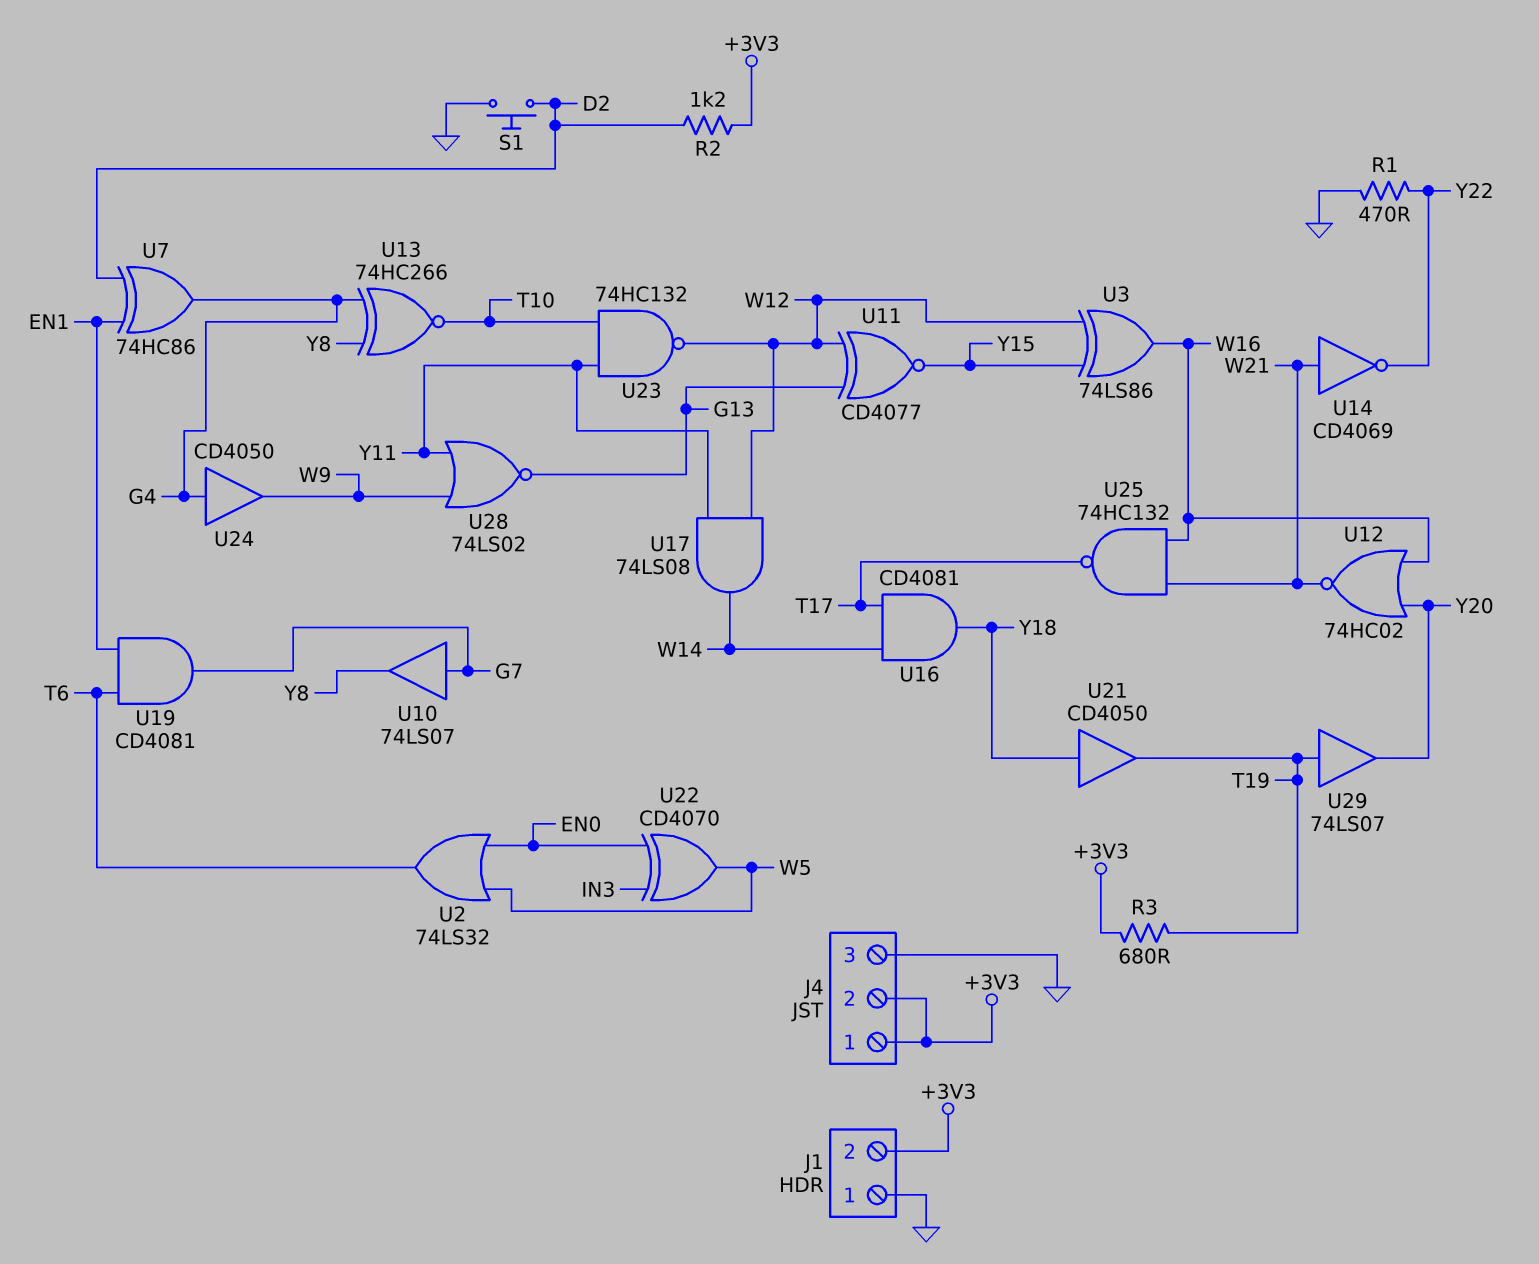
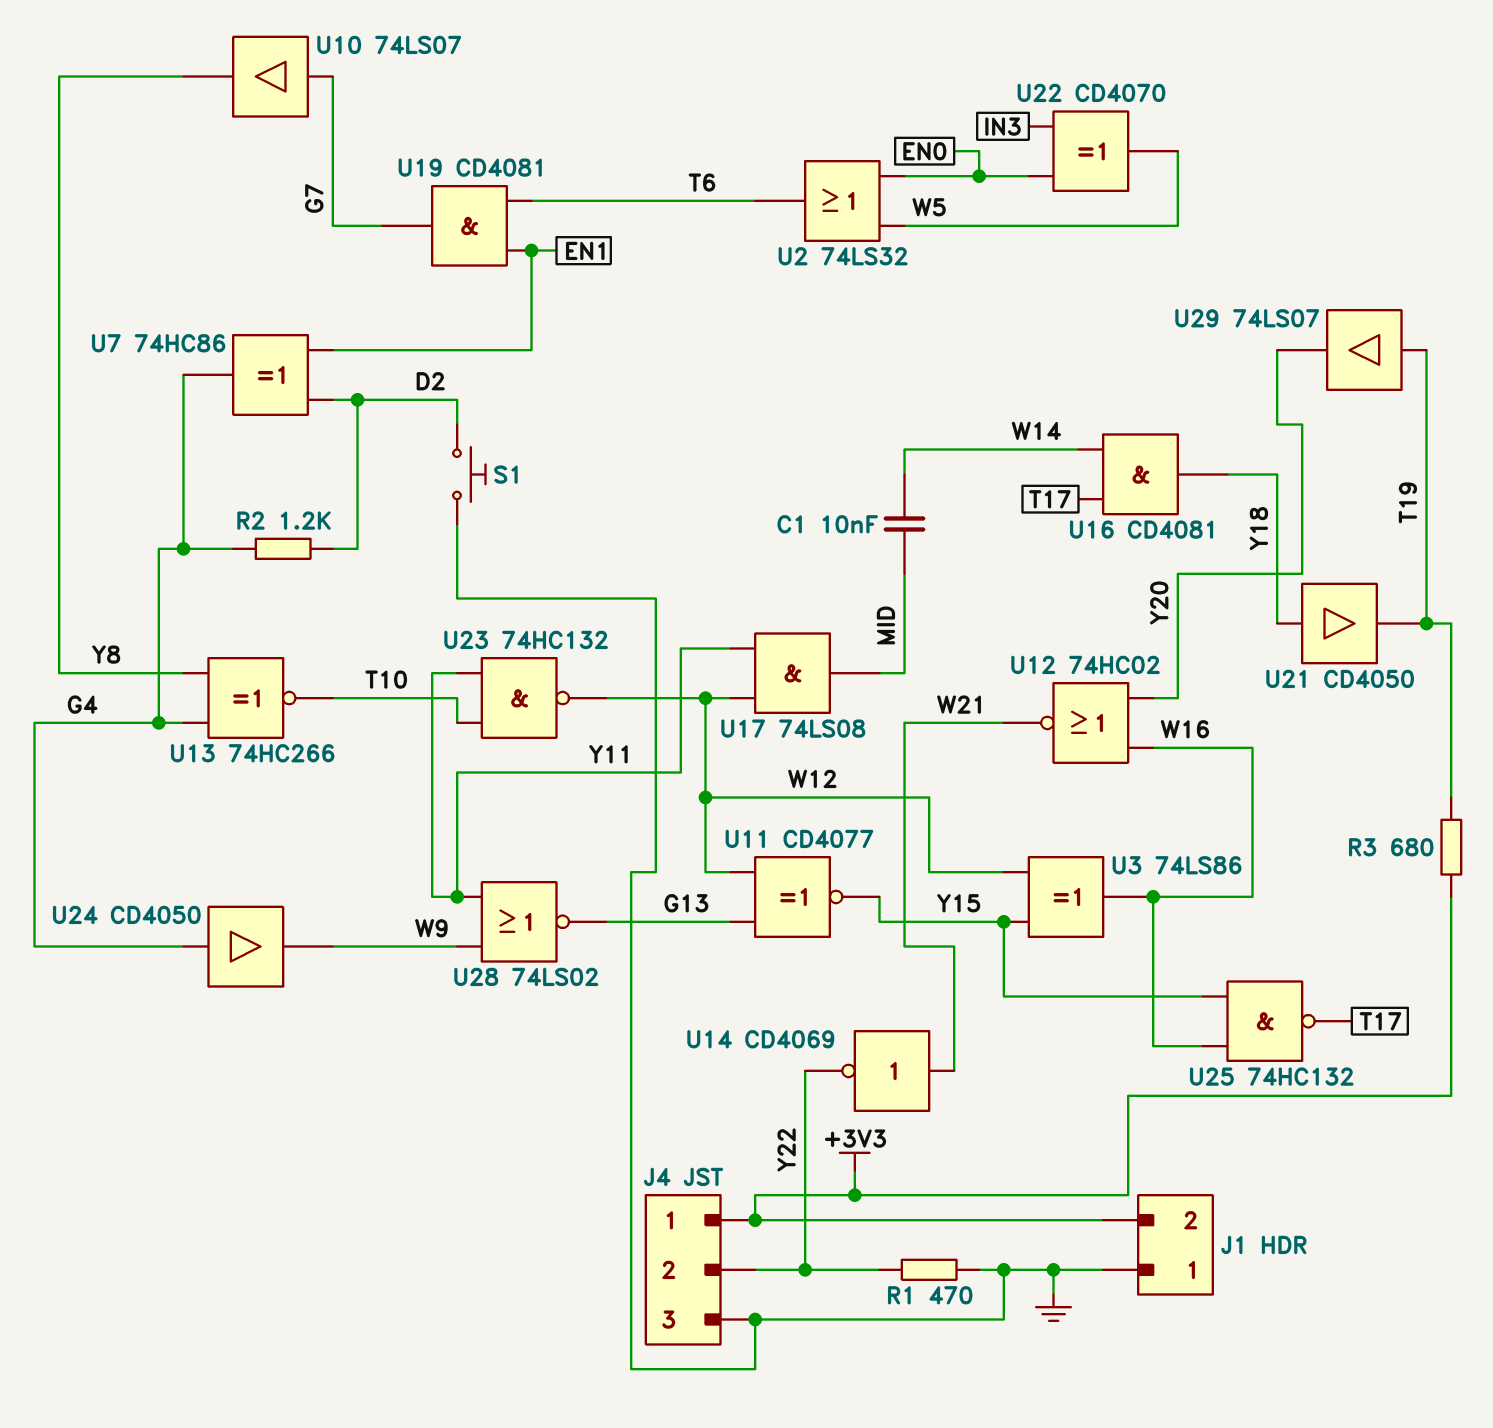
C1: none -> 10nF (MID, W14)
J4 pin 2: +3V3 -> Y22
R2: 1.2k (+3V3, D2) -> 1.2k (D2, G4)
U17: AND 74LS08 (in W12, in Y11, out W14) -> AND 74LS08 (in W12, in Y11, out MID)
U25: NAND 74HC132 (in W16, in W21, out T17) -> NAND 74HC132 (in W16, in Y15, out T17)

